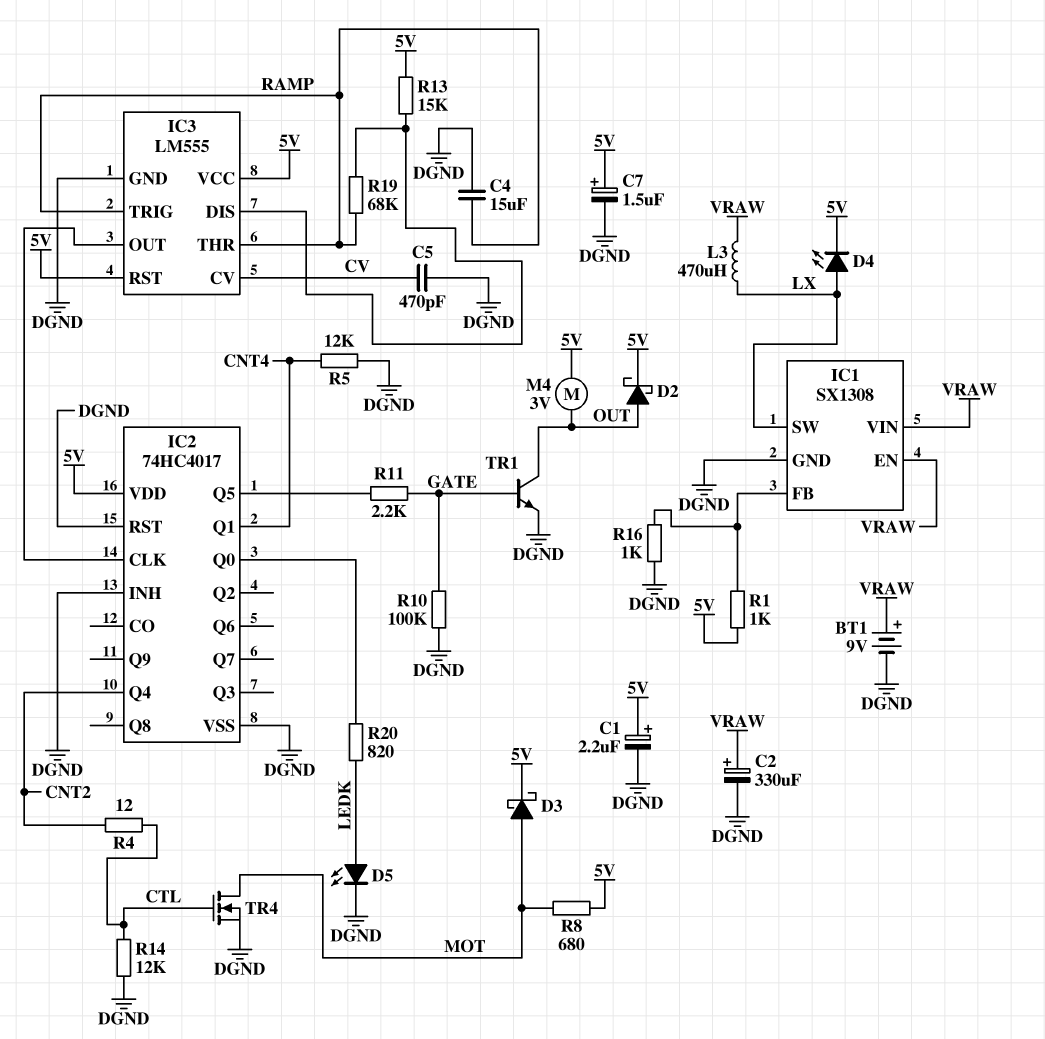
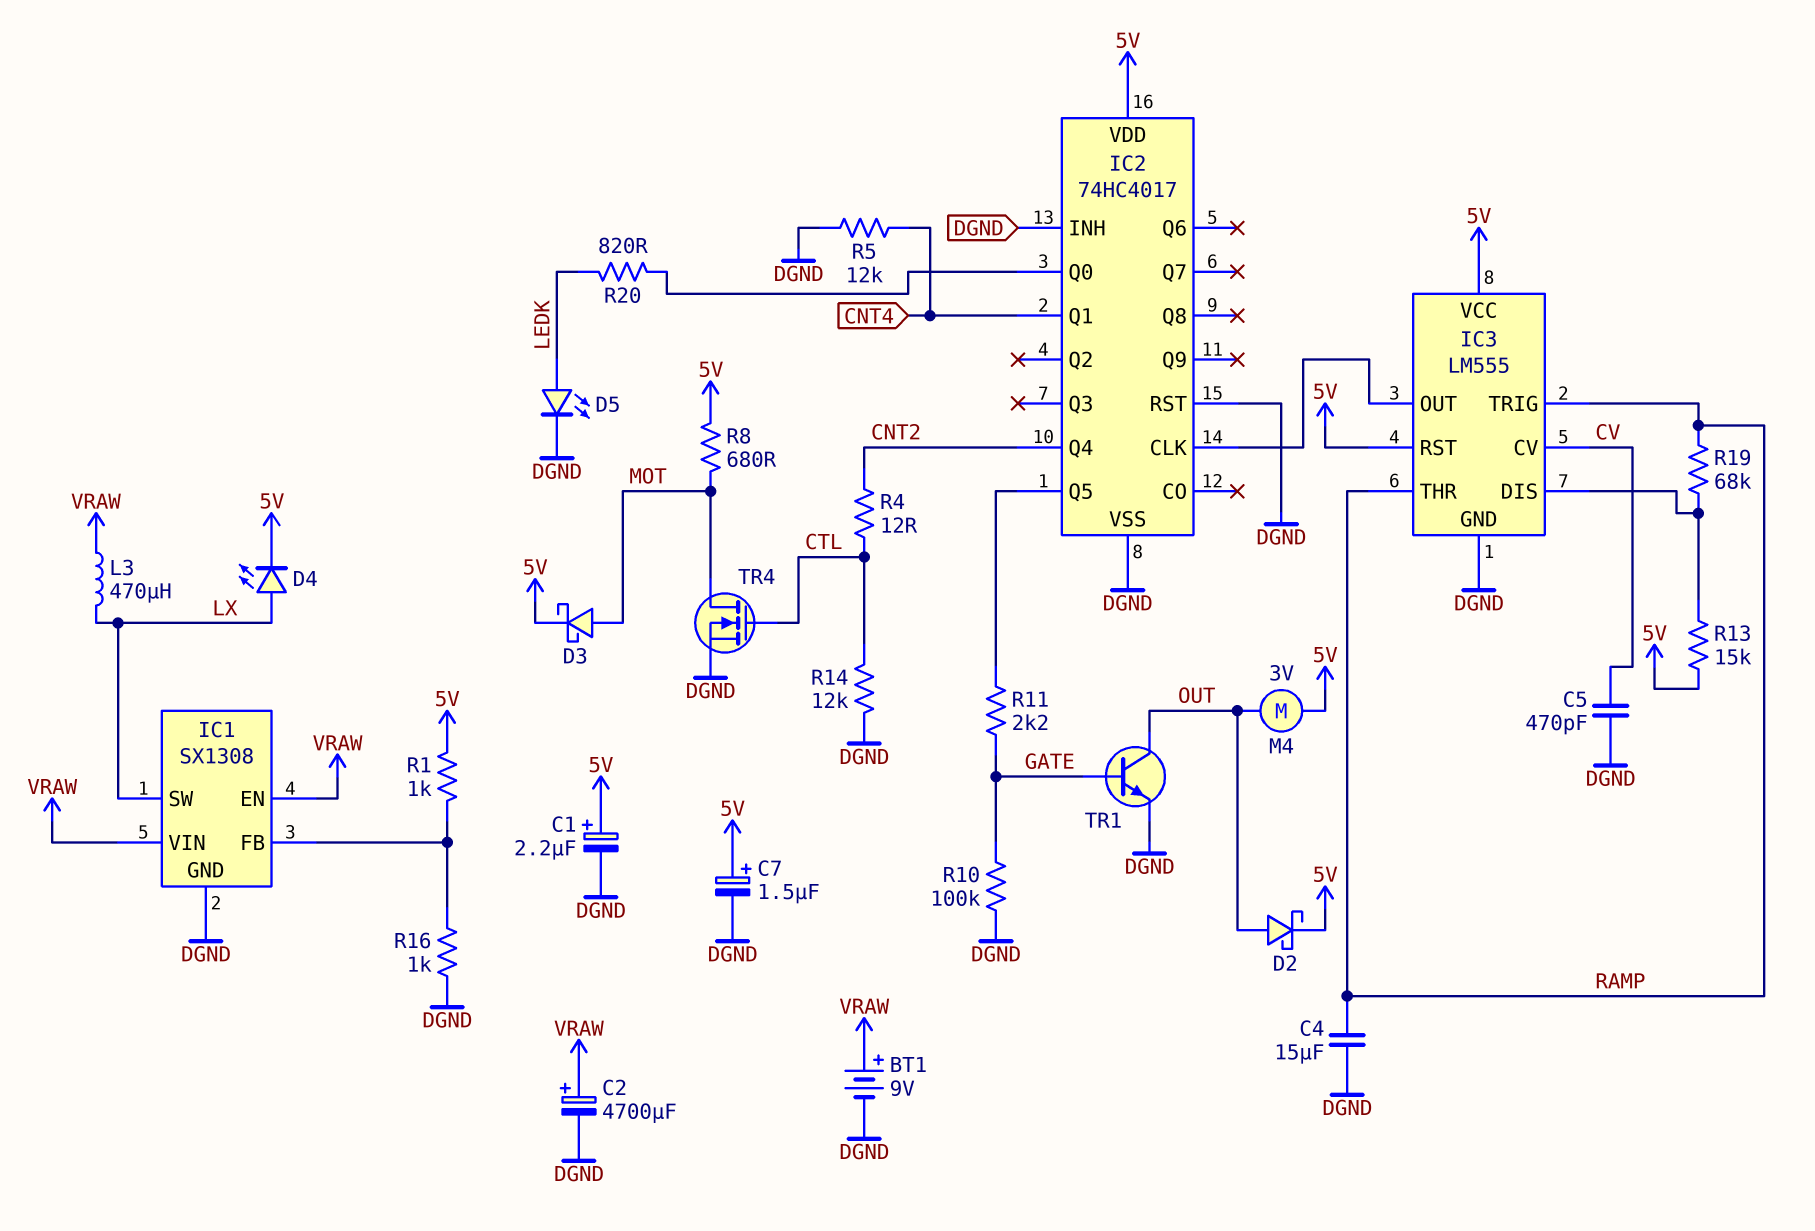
C2: 330uF (plus VRAW, minus DGND) -> 4700uF (plus VRAW, minus DGND)

